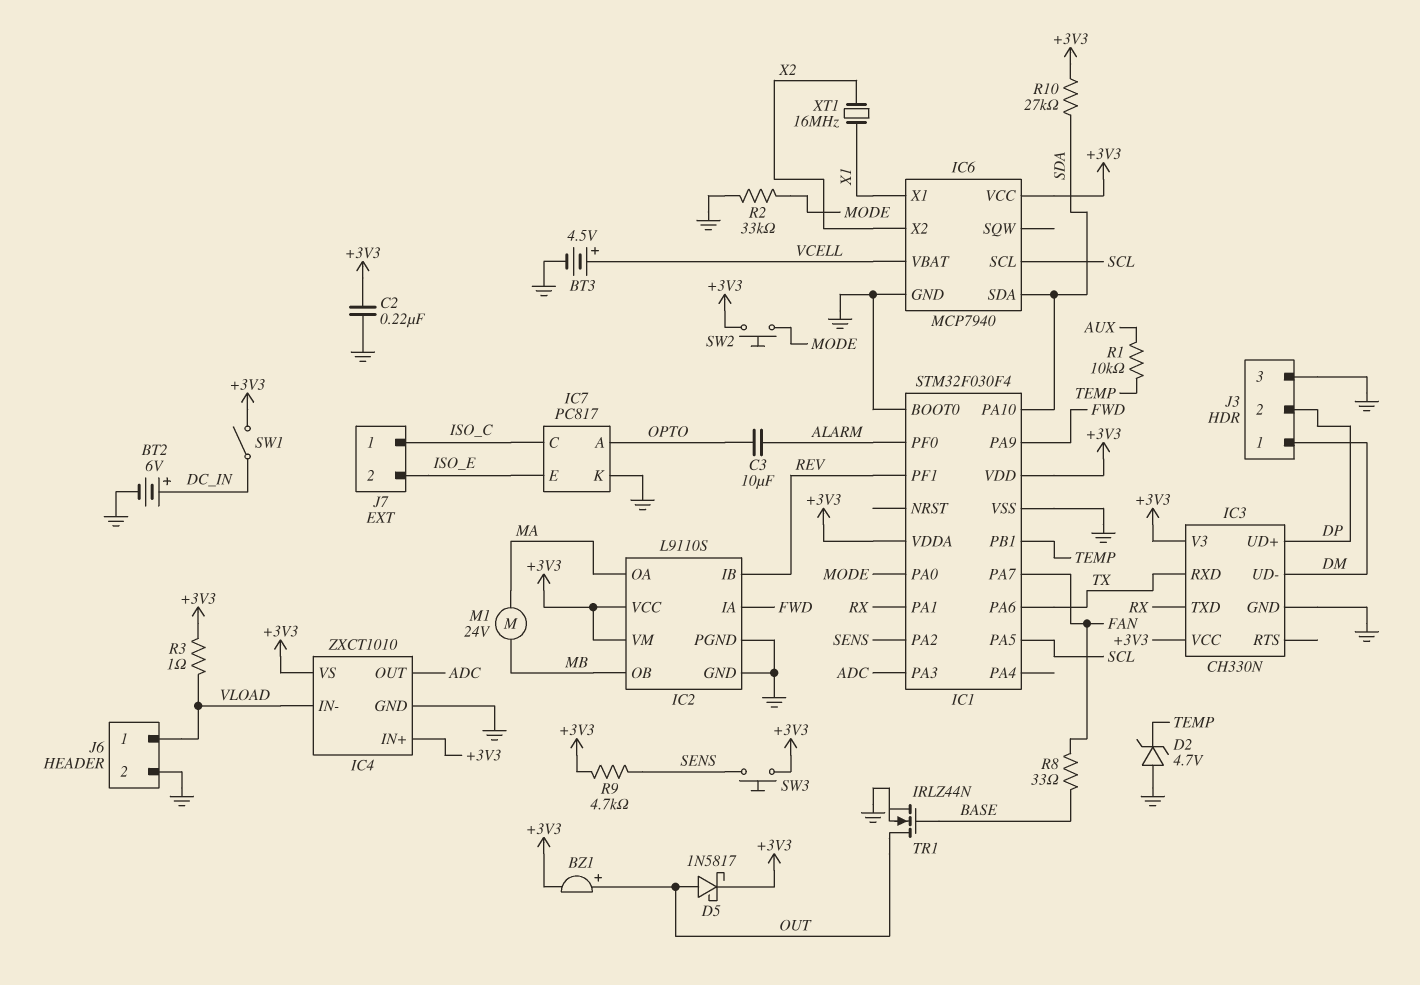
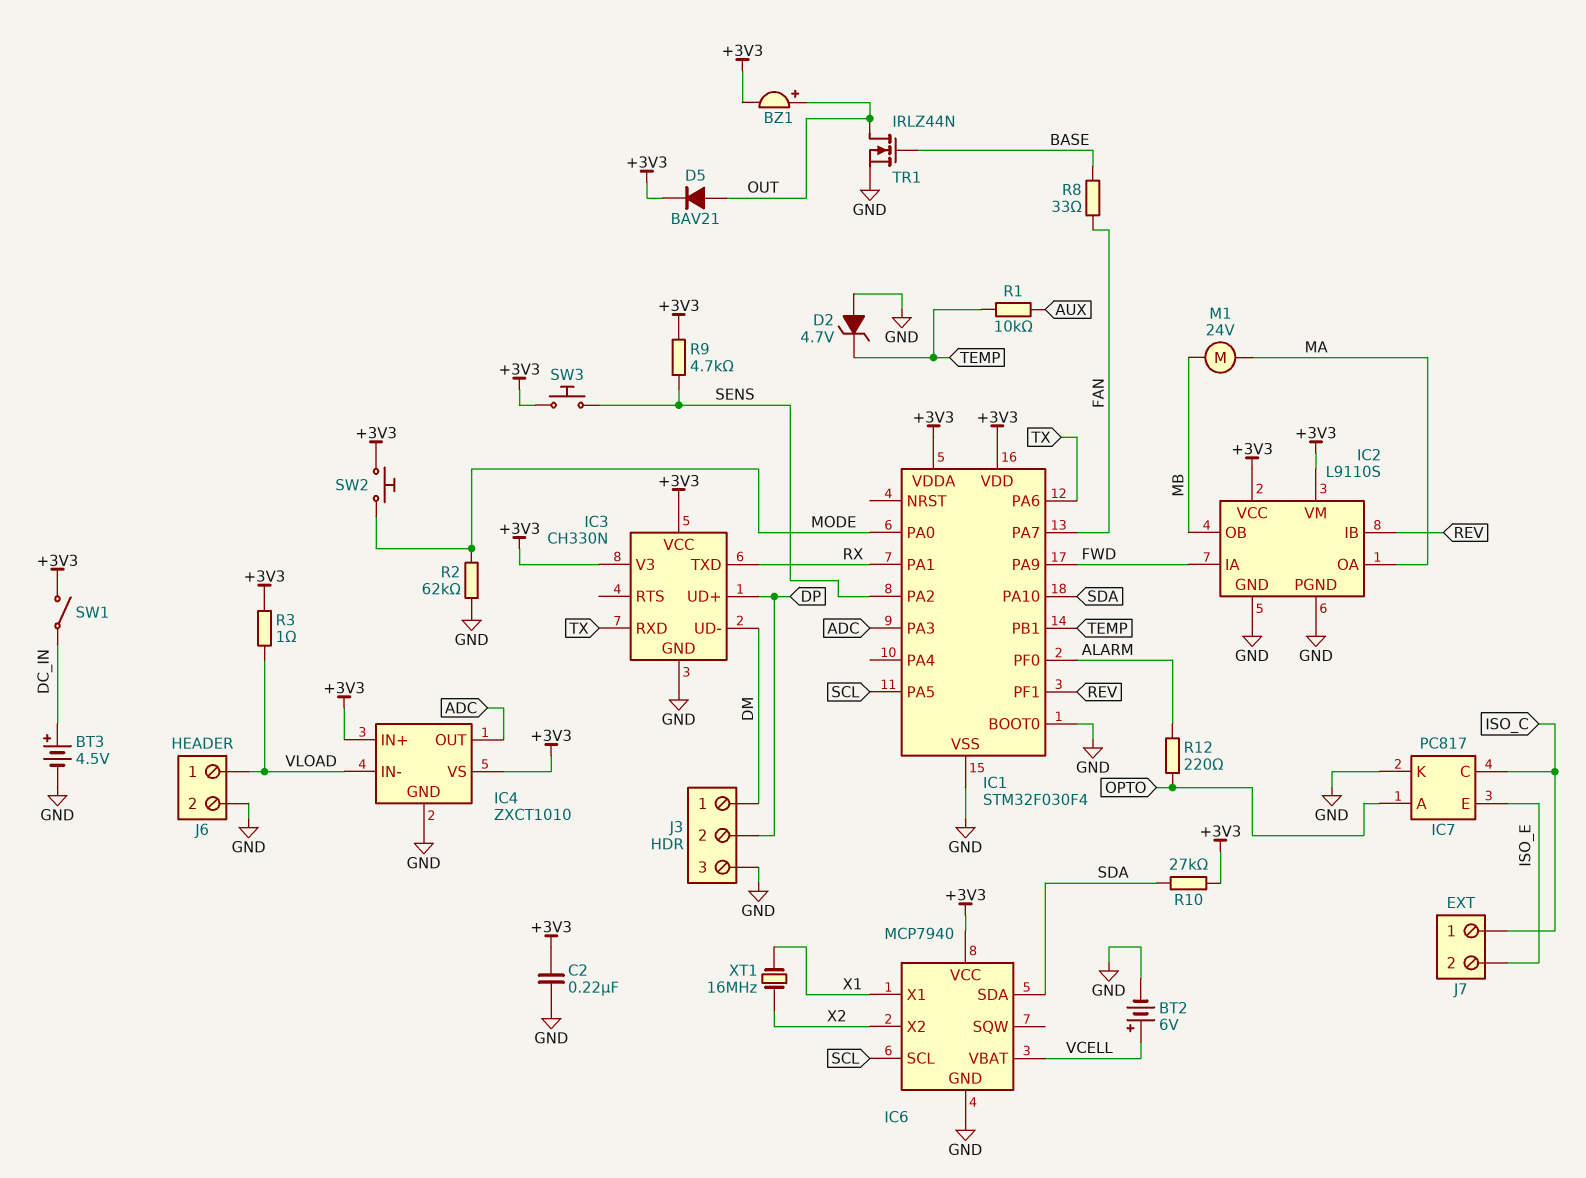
BT2: 6V (plus DC_IN, minus GND) -> 6V (plus VCELL, minus GND)
BT3: 4.5V (plus VCELL, minus GND) -> 4.5V (plus DC_IN, minus GND)
C3: 10uF (ALARM, OPTO) -> none
D5: schottky 1N5817 (A OUT, K +3V3) -> diode BAV21 (A OUT, K +3V3)
R2: 33k (GND, MODE) -> 62k (GND, MODE)
R12: none -> 220 (ALARM, OPTO)

